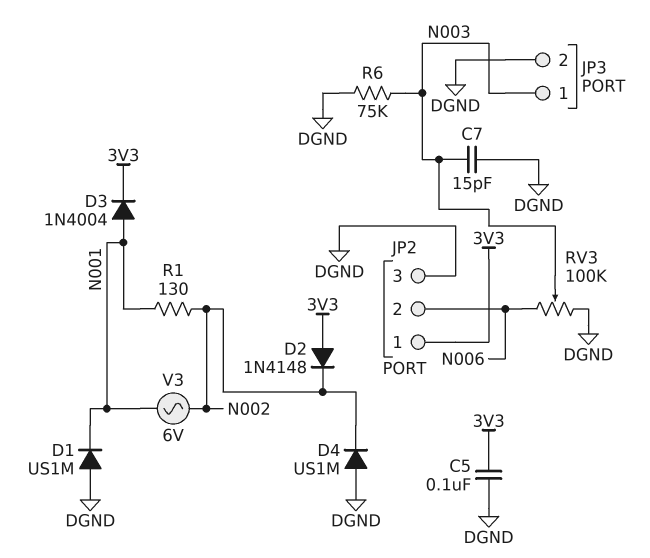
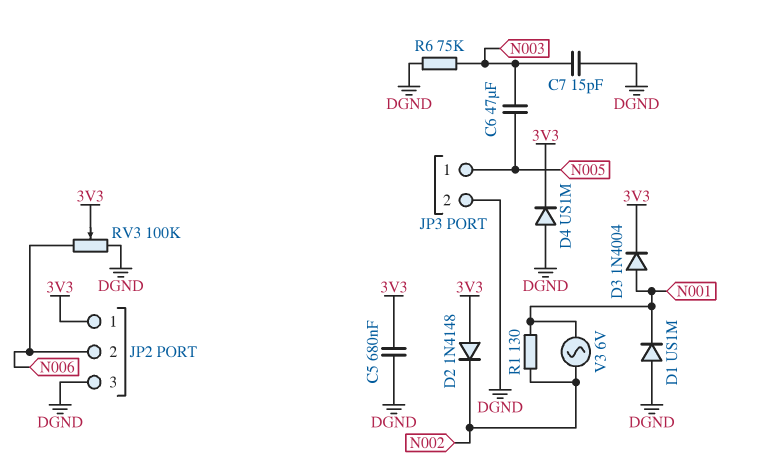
C5: 100nF (3V3, DGND) -> 680nF (3V3, DGND)
C6: none -> 47uF (N003, N005)
D4: diode US1M (A DGND, K N002) -> diode US1M (A DGND, K 3V3)
JP3 pin 1: N003 -> N005
RV3: 100k (DGND, N006, wiper N003) -> 100k (DGND, N006, wiper 3V3)

